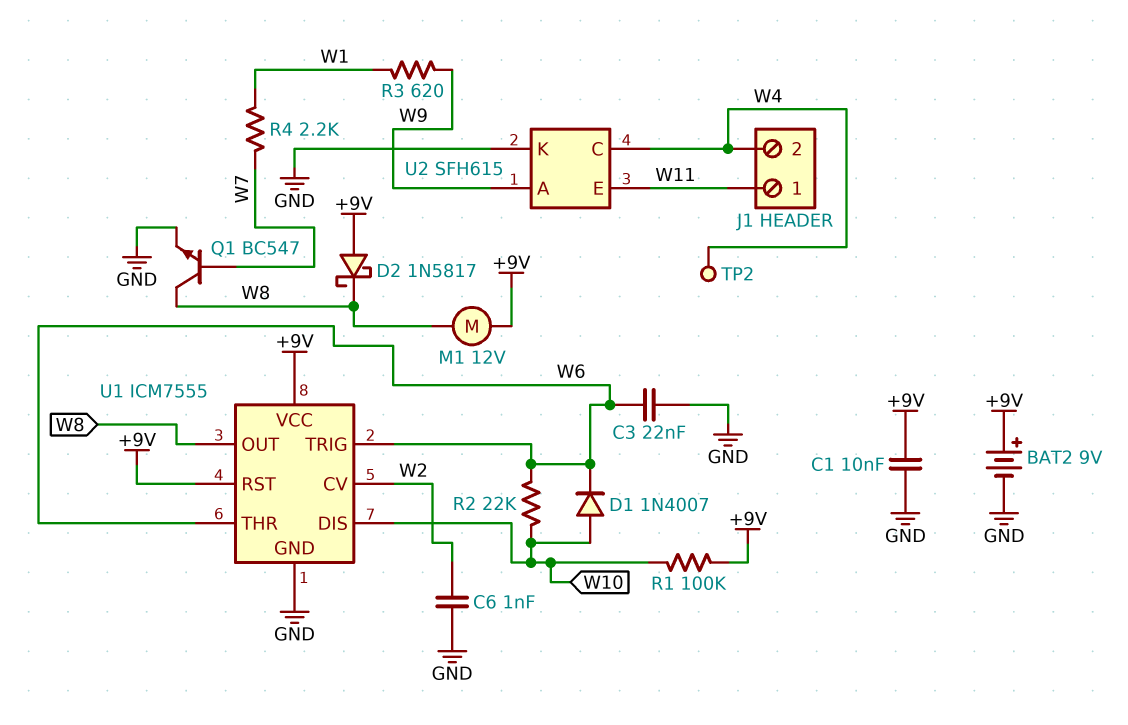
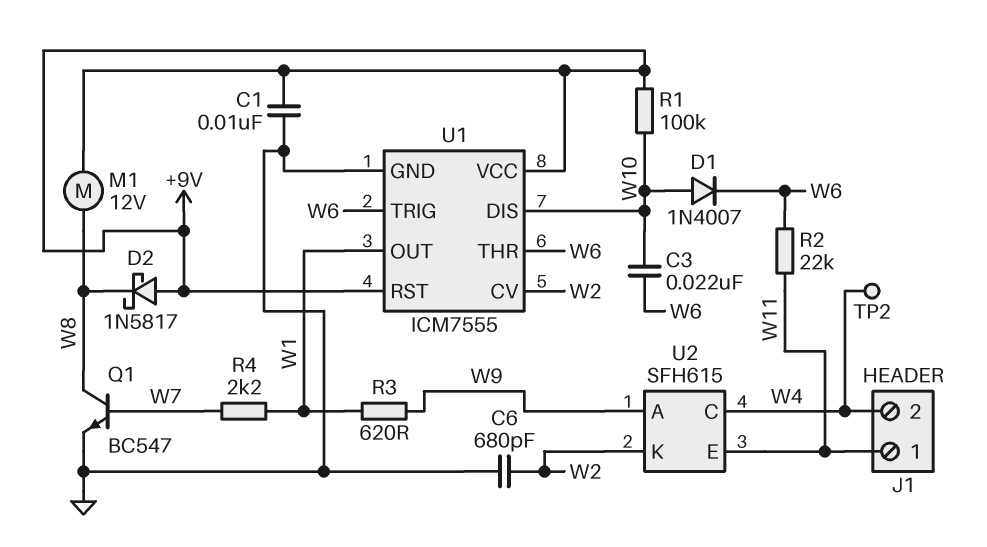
BAT2: 9V (plus +9V, minus GND) -> none
C3: 22nF (GND, W6) -> 22nF (W6, W10)
C6: 1nF (GND, W2) -> 680pF (GND, W2)
R2: 22k (W6, W10) -> 22k (W6, W11)
U1 pin OUT: W8 -> W1
U2 pin K: GND -> W2

